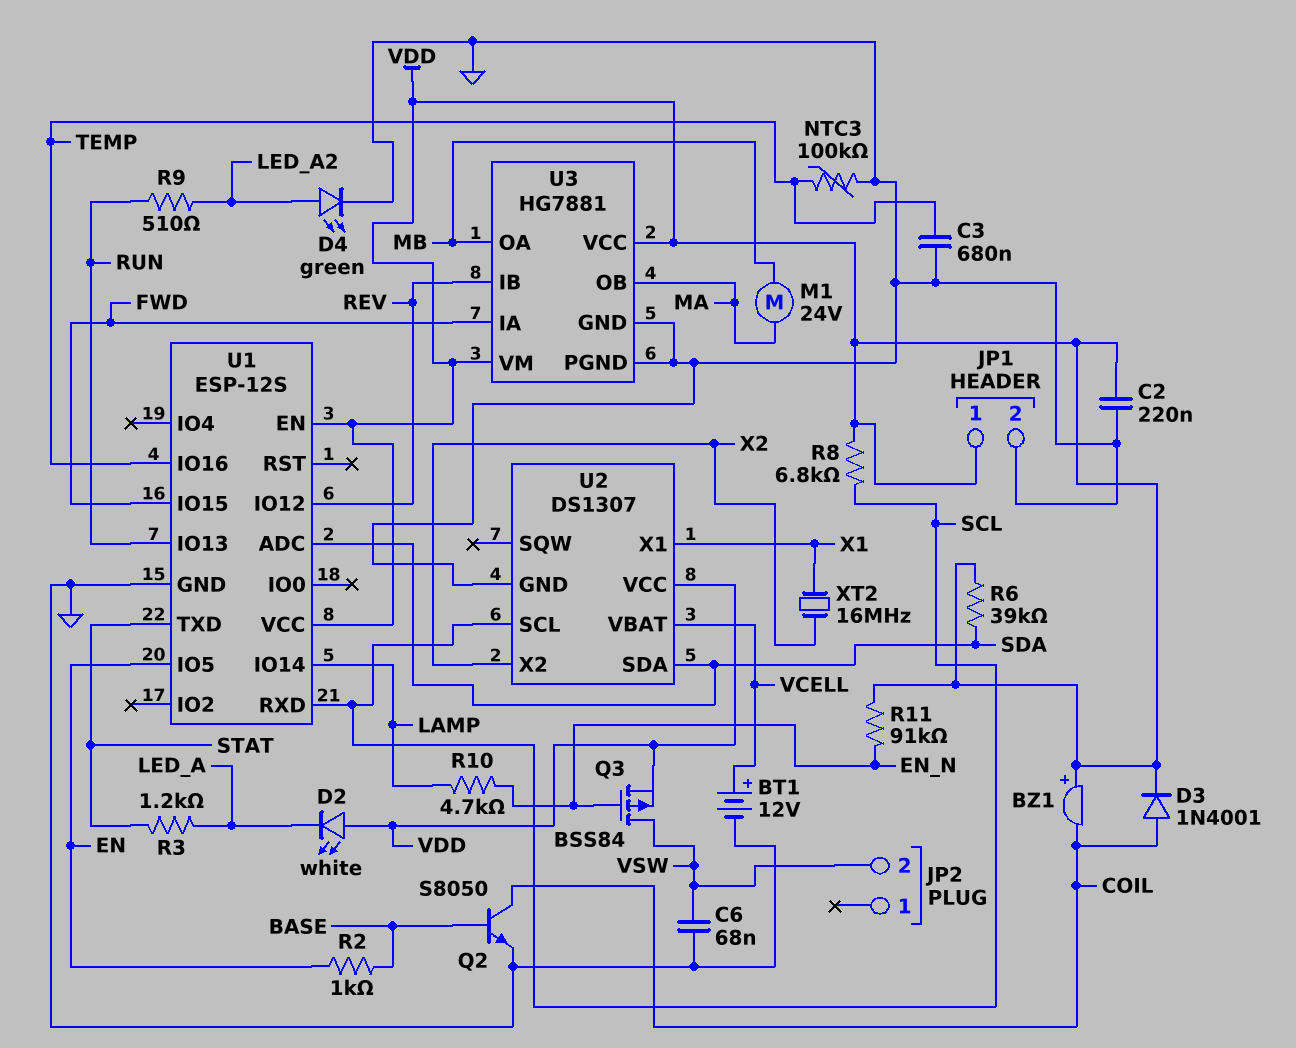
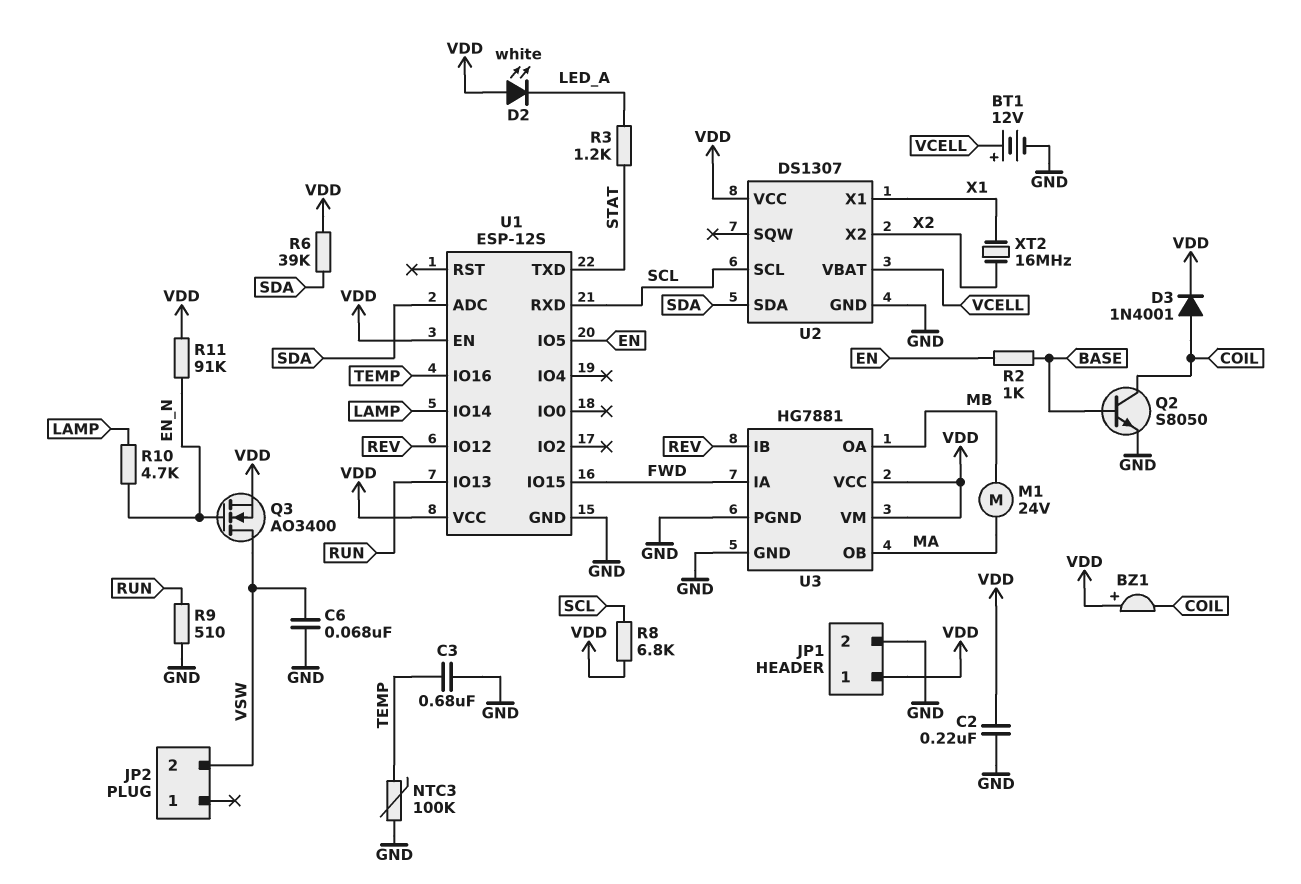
D4: LED green (A LED_A2, K GND) -> none
Q3: PMOS BSS84 (G EN_N, D VSW, S VDD) -> NMOS AO3400 (G EN_N, D VSW, S VDD)
R9: 510 (LED_A2, RUN) -> 510 (GND, RUN)

